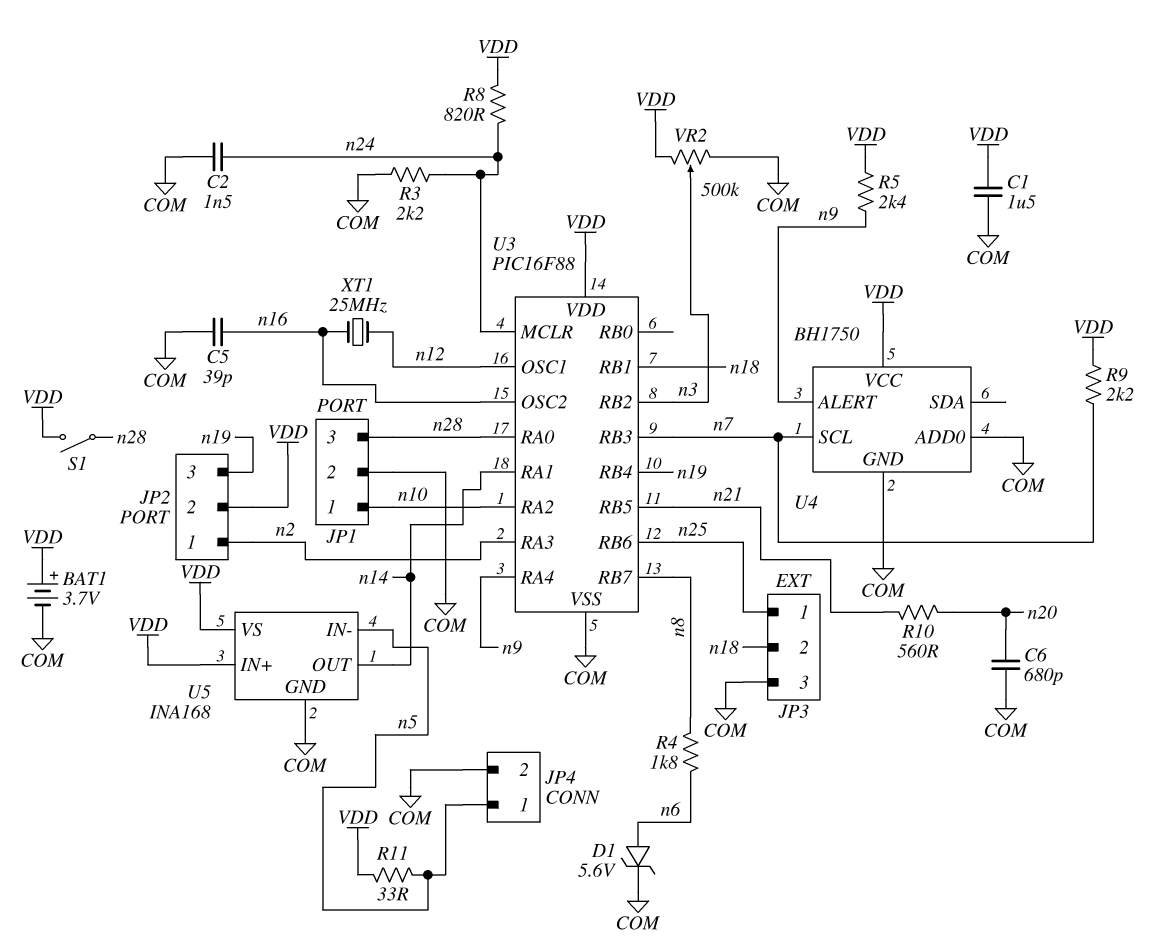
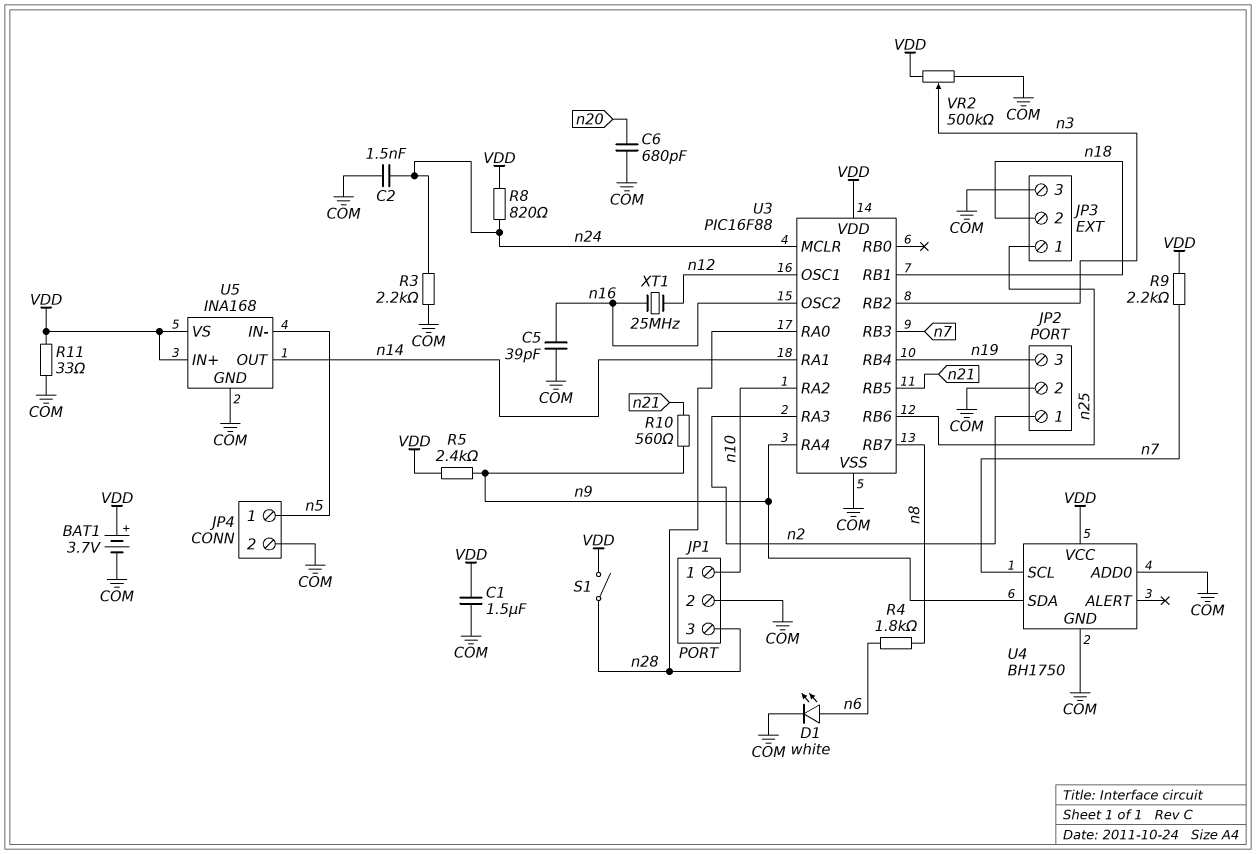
D1: zener 5.6V (A n6, K COM) -> LED white (A n6, K COM)
JP2 pin 2: VDD -> COM
R10: 560 (n20, n21) -> 560 (n9, n21)
R11: 33 (VDD, n5) -> 33 (COM, VDD)
U4 pin ALERT: n9 -> none
U4 pin SDA: none -> n9

